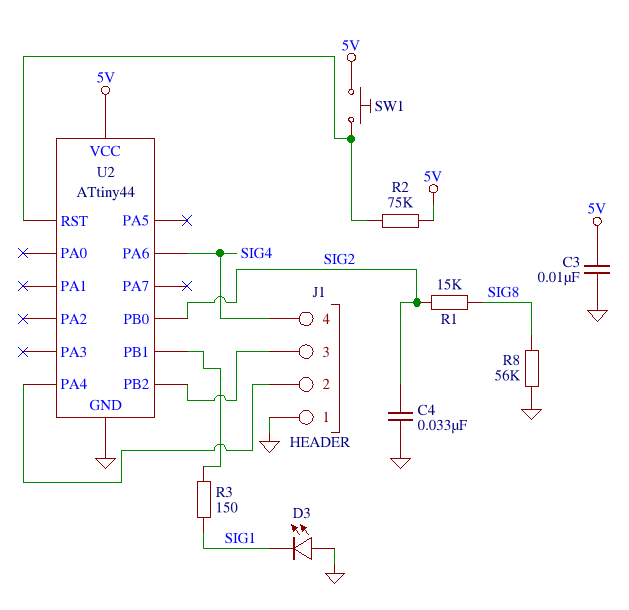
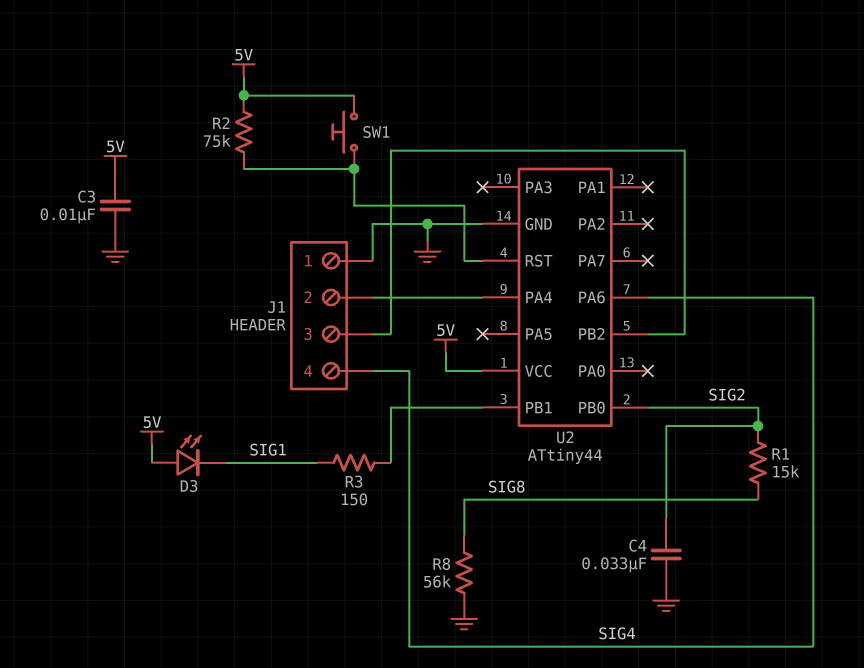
D3: LED (A GND, K SIG1) -> LED (A 5V, K SIG1)

